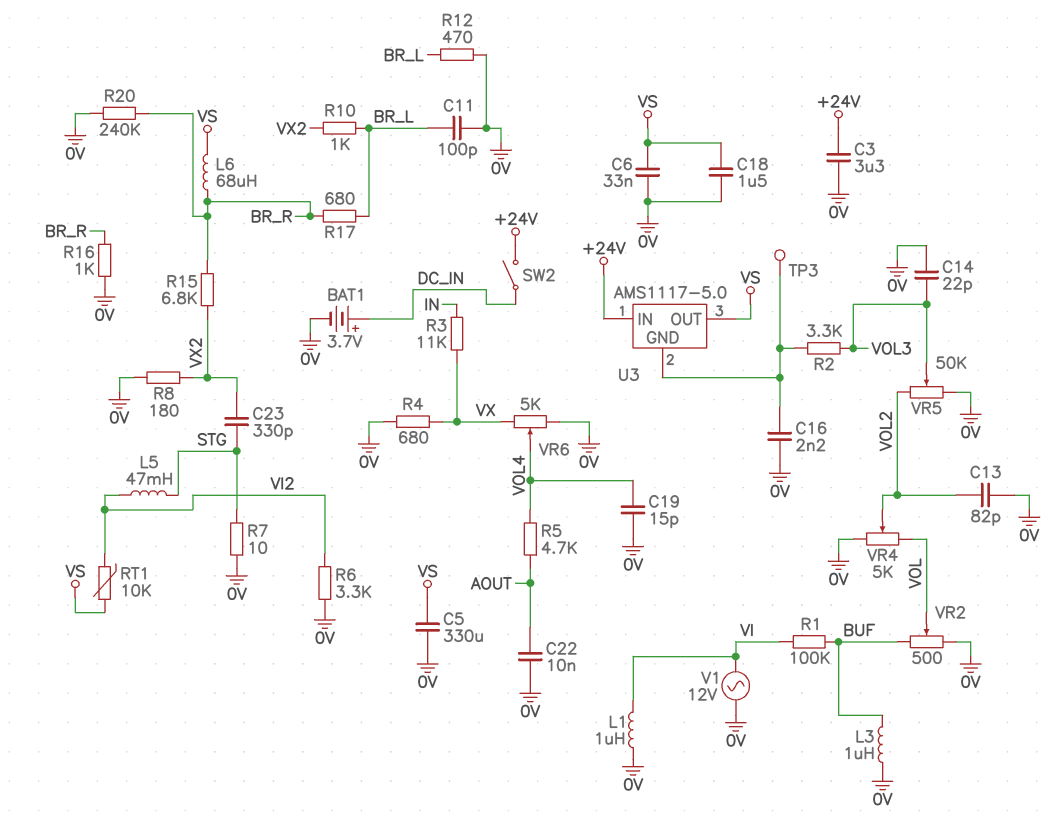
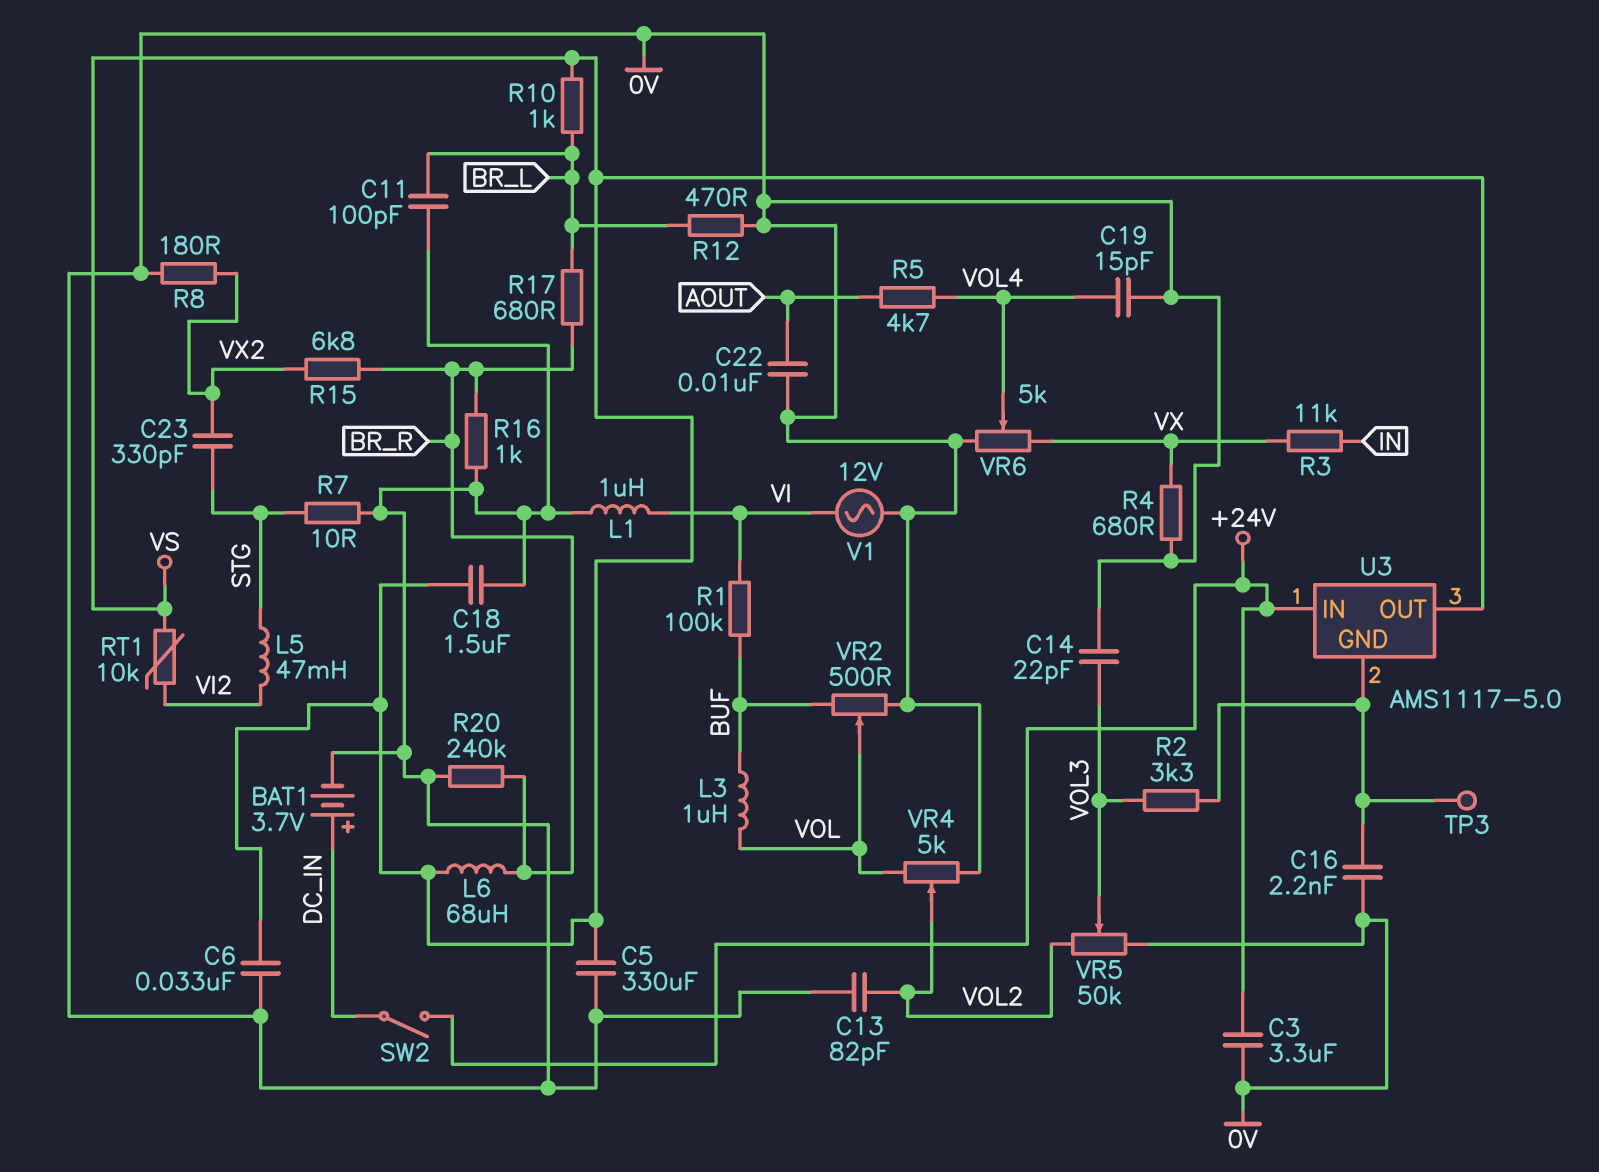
L3: 1uH (0V, BUF) -> 1uH (BUF, VOL)
R6: 3.3k (0V, VI2) -> none
R10: 1k (BR_L, VX2) -> 1k (BR_L, VS)

